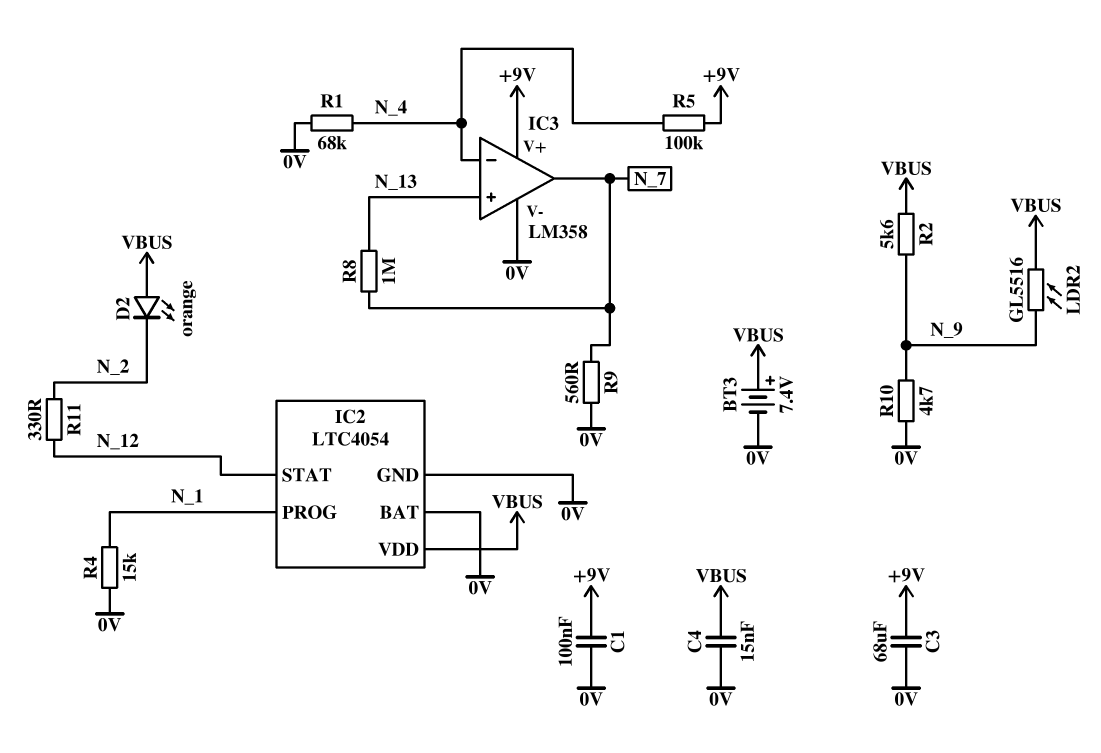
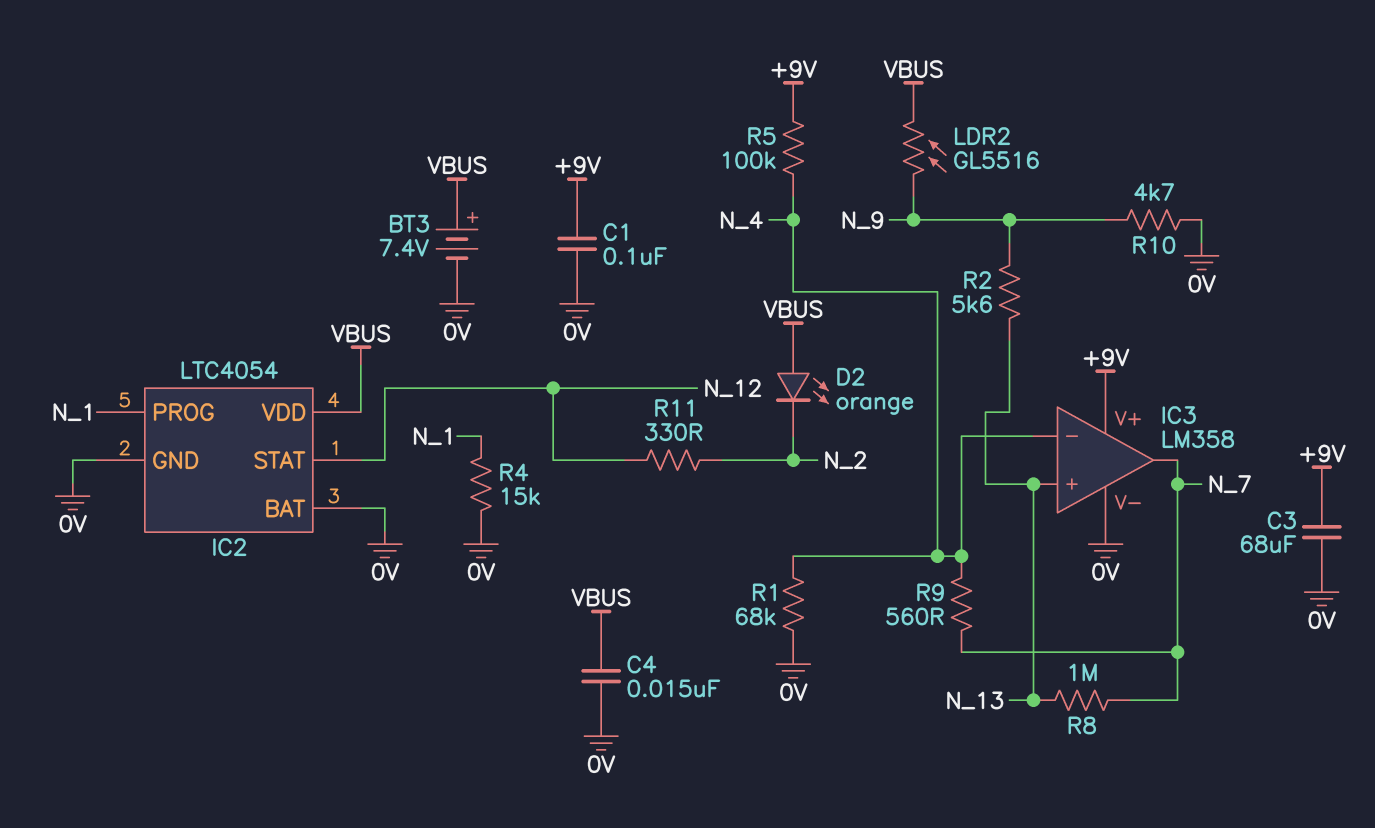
R2: 5.6k (N_9, VBUS) -> 5.6k (N_9, N_13)
R9: 560 (0V, N_7) -> 560 (N_4, N_7)

